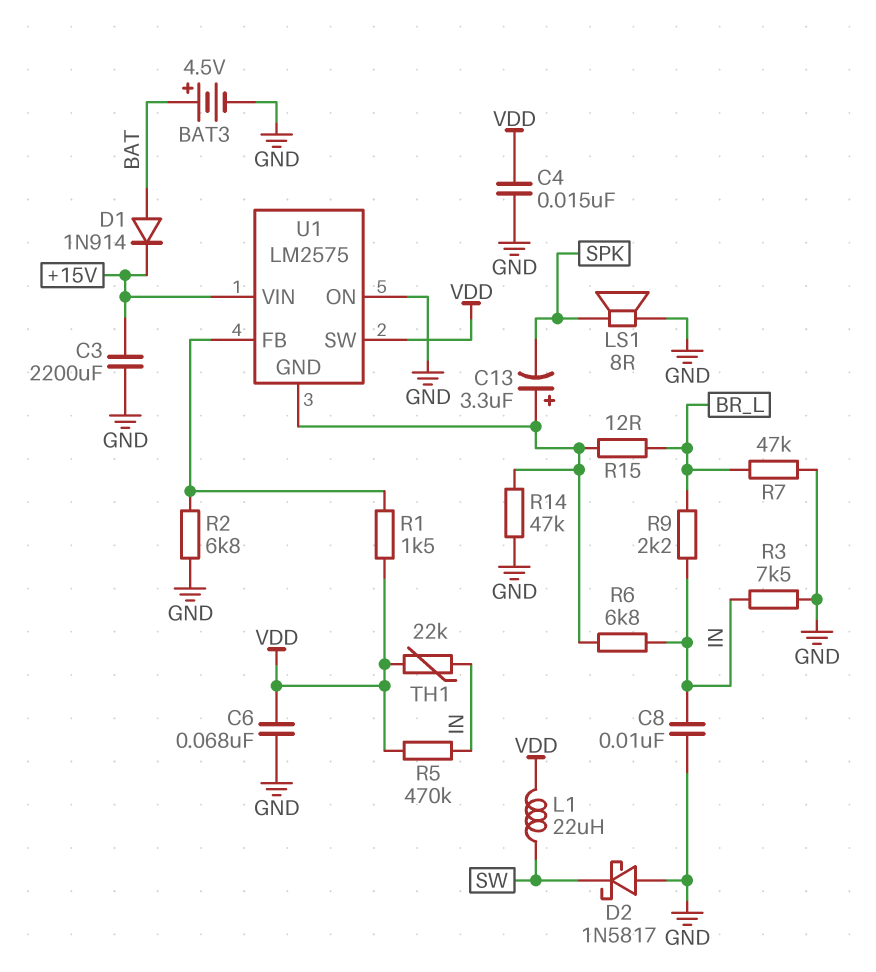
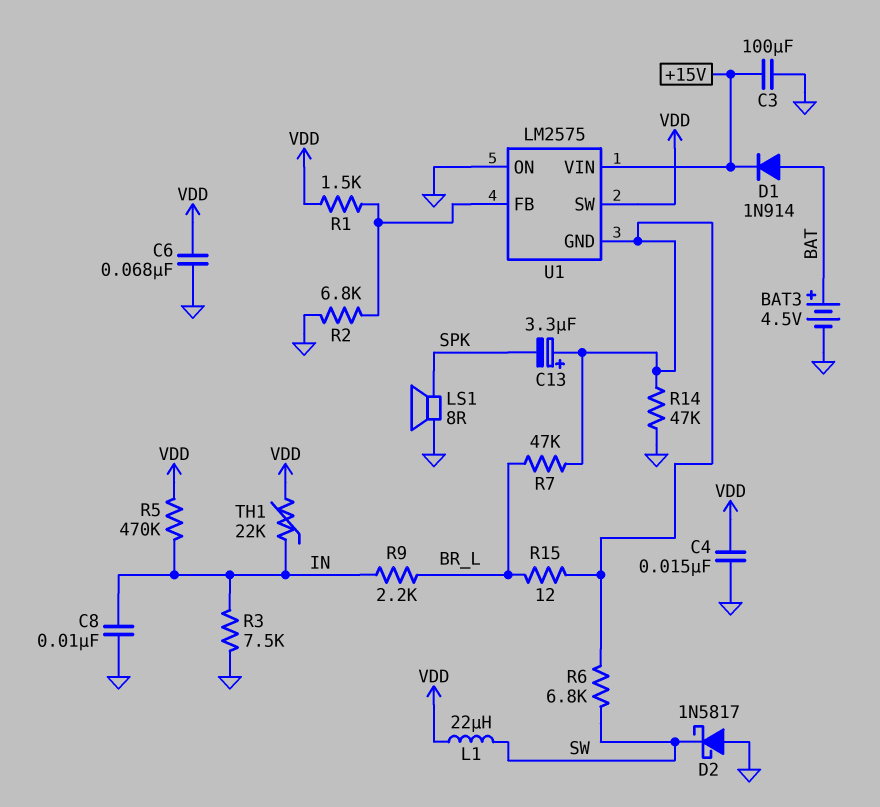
C3: 2200uF (+15V, GND) -> 100uF (+15V, GND)
R6: 6.8k (IN, U1/GND) -> 6.8k (SW, U1/GND)
R7: 47k (BR_L, GND) -> 47k (BR_L, U1/GND)

